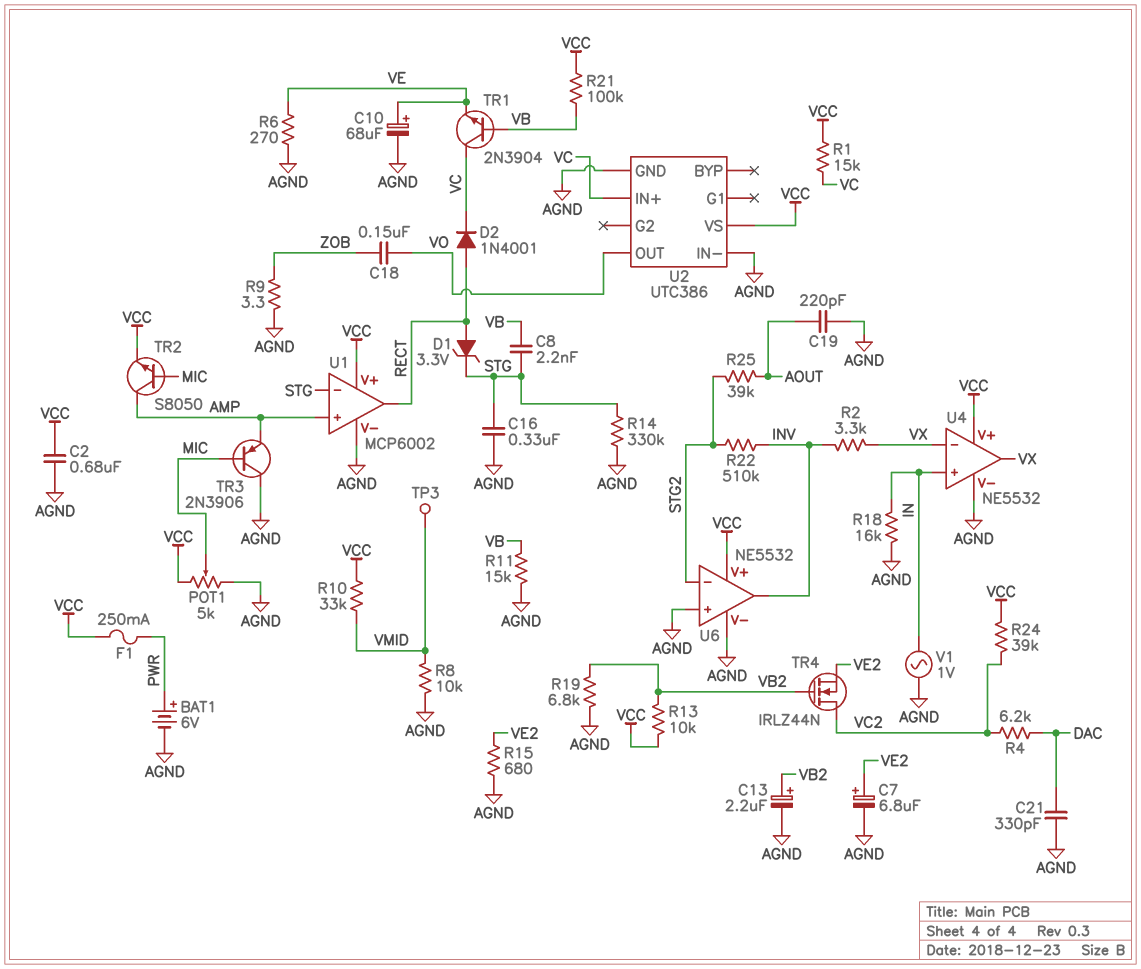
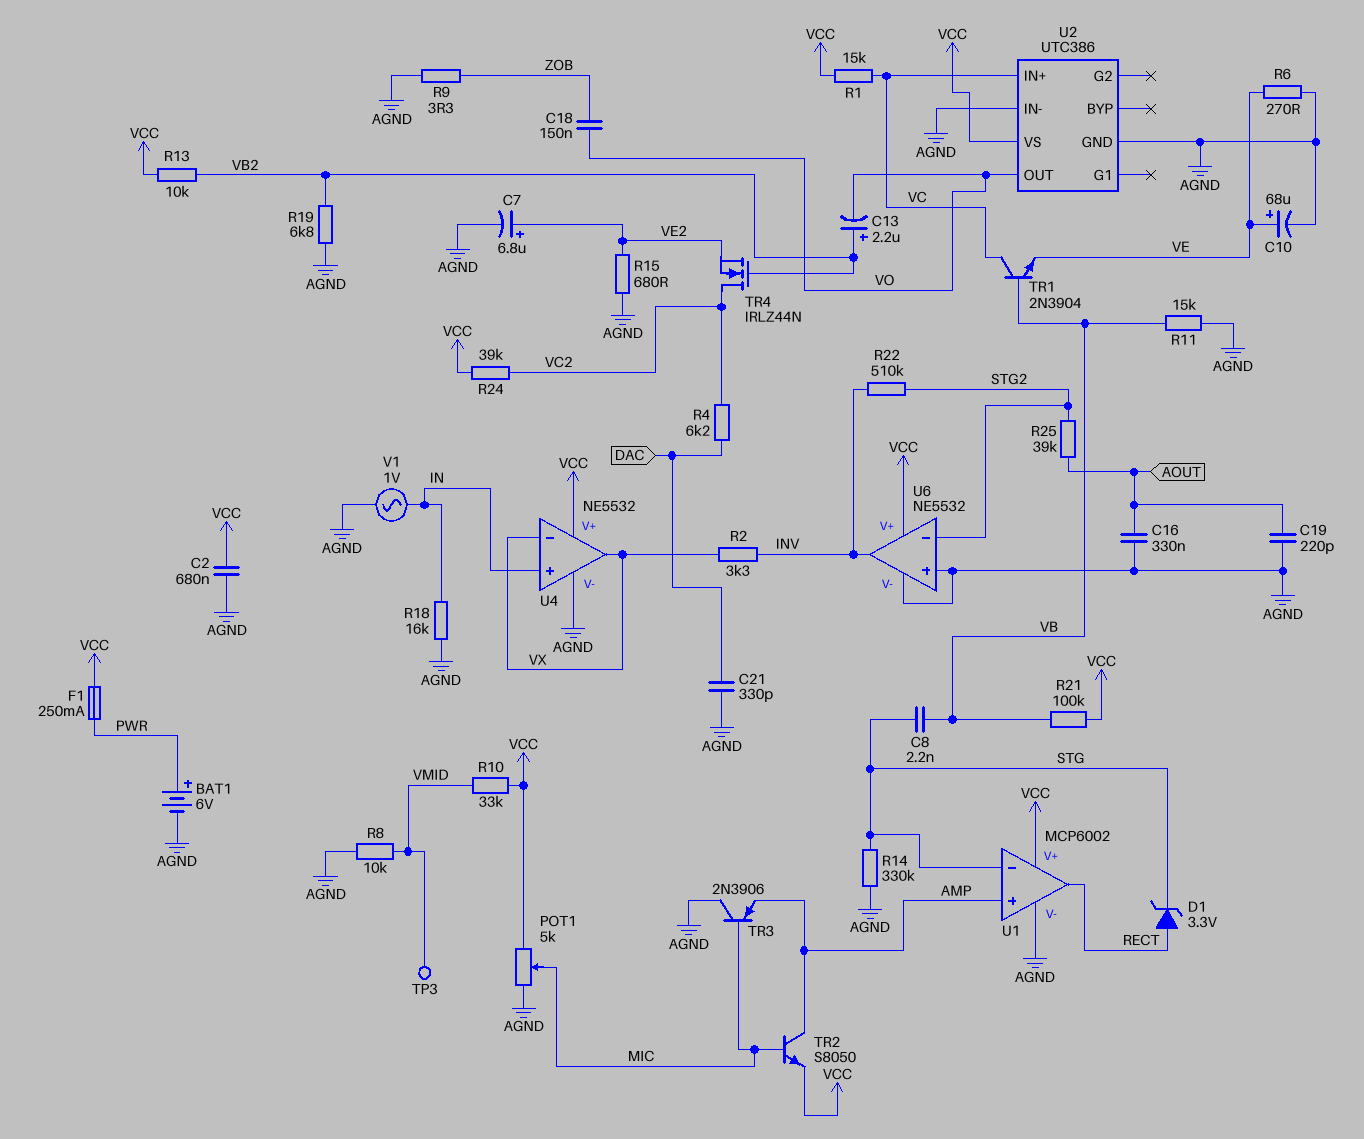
C13: 2.2uF (plus VB2, minus AGND) -> 2.2uF (plus VB2, minus VO)
C16: 330nF (AGND, STG) -> 330nF (AGND, AOUT)
D2: diode 1N4001 (A RECT, K VC) -> none

